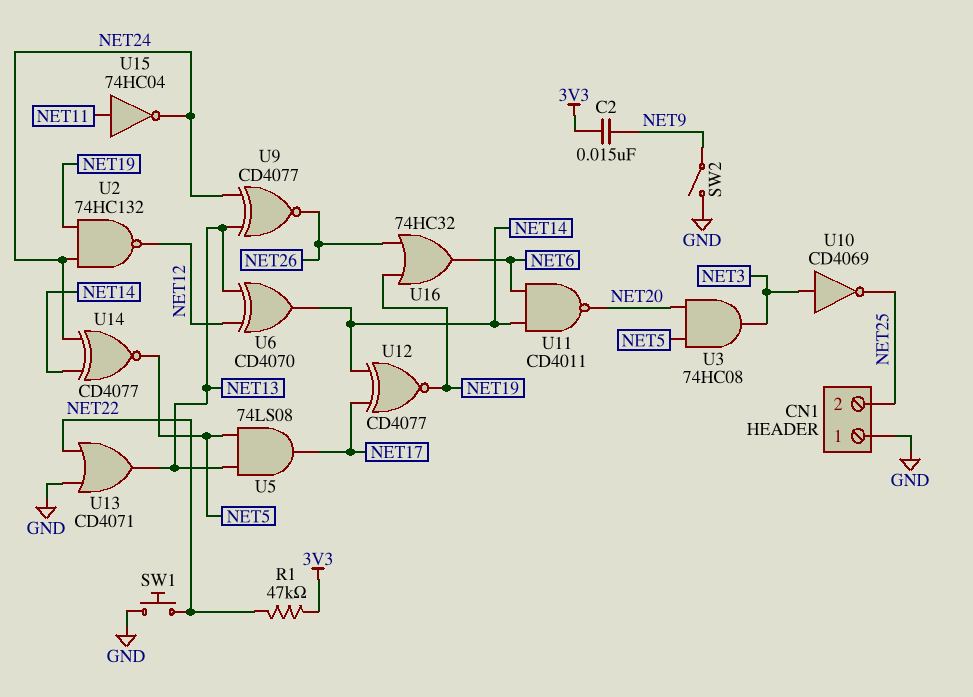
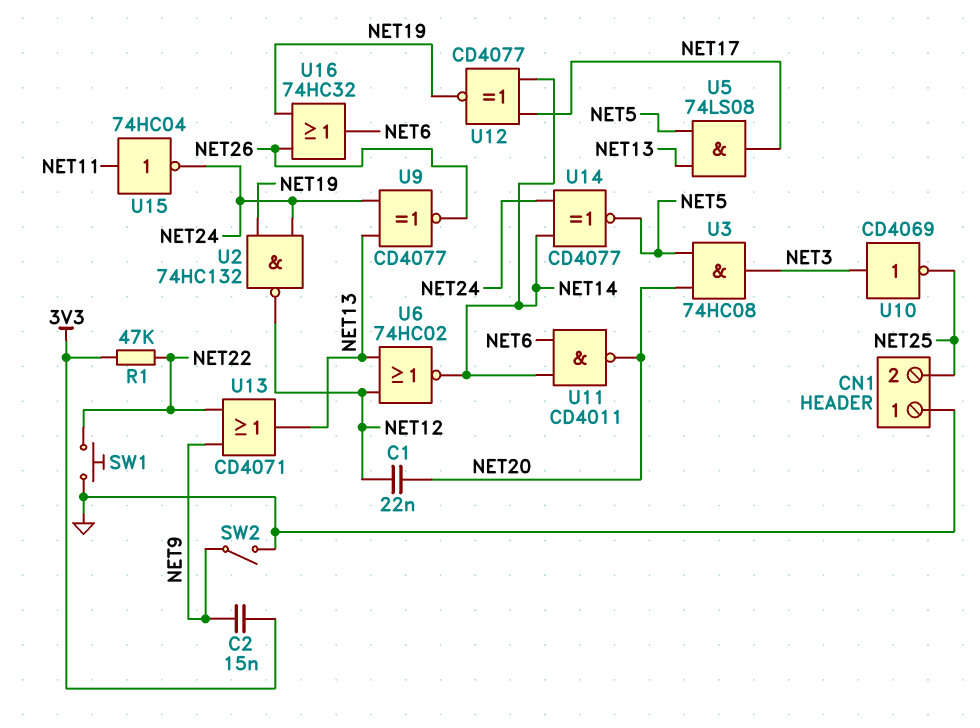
C1: none -> 22nF (NET12, NET20)
U6: XOR CD4070 (in NET12, in NET13, out NET14) -> NOR 74HC02 (in NET12, in NET13, out NET14)
U13: OR CD4071 (in GND, in NET22, out NET13) -> OR CD4071 (in NET9, in NET22, out NET13)

